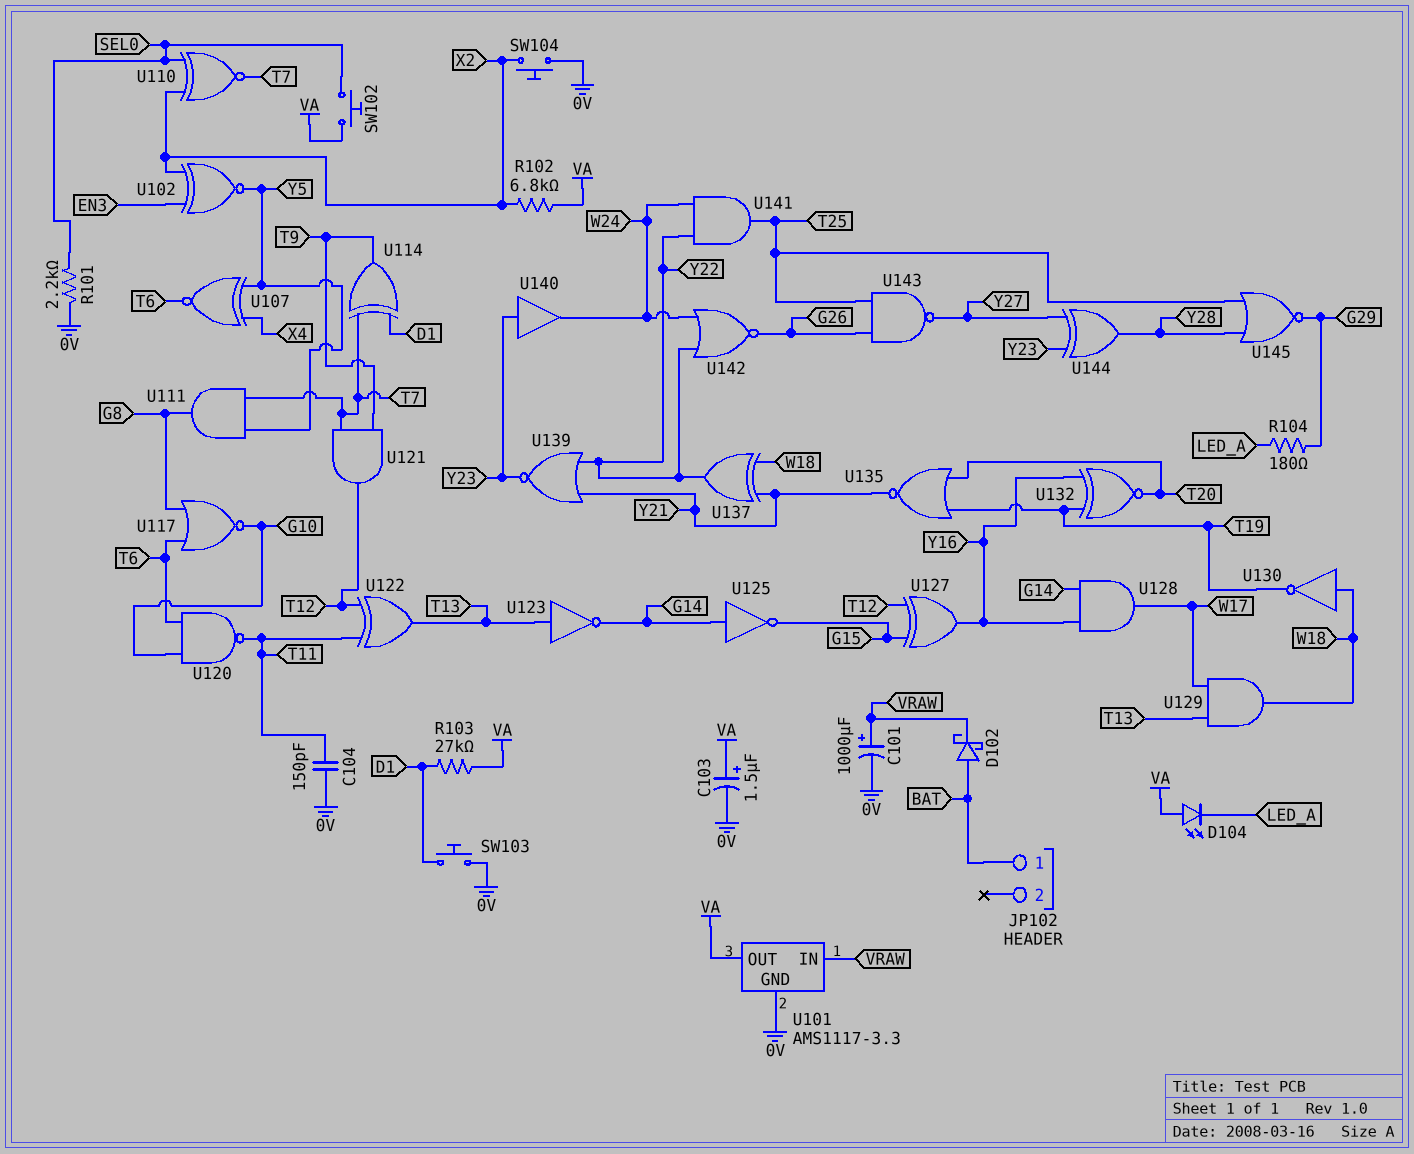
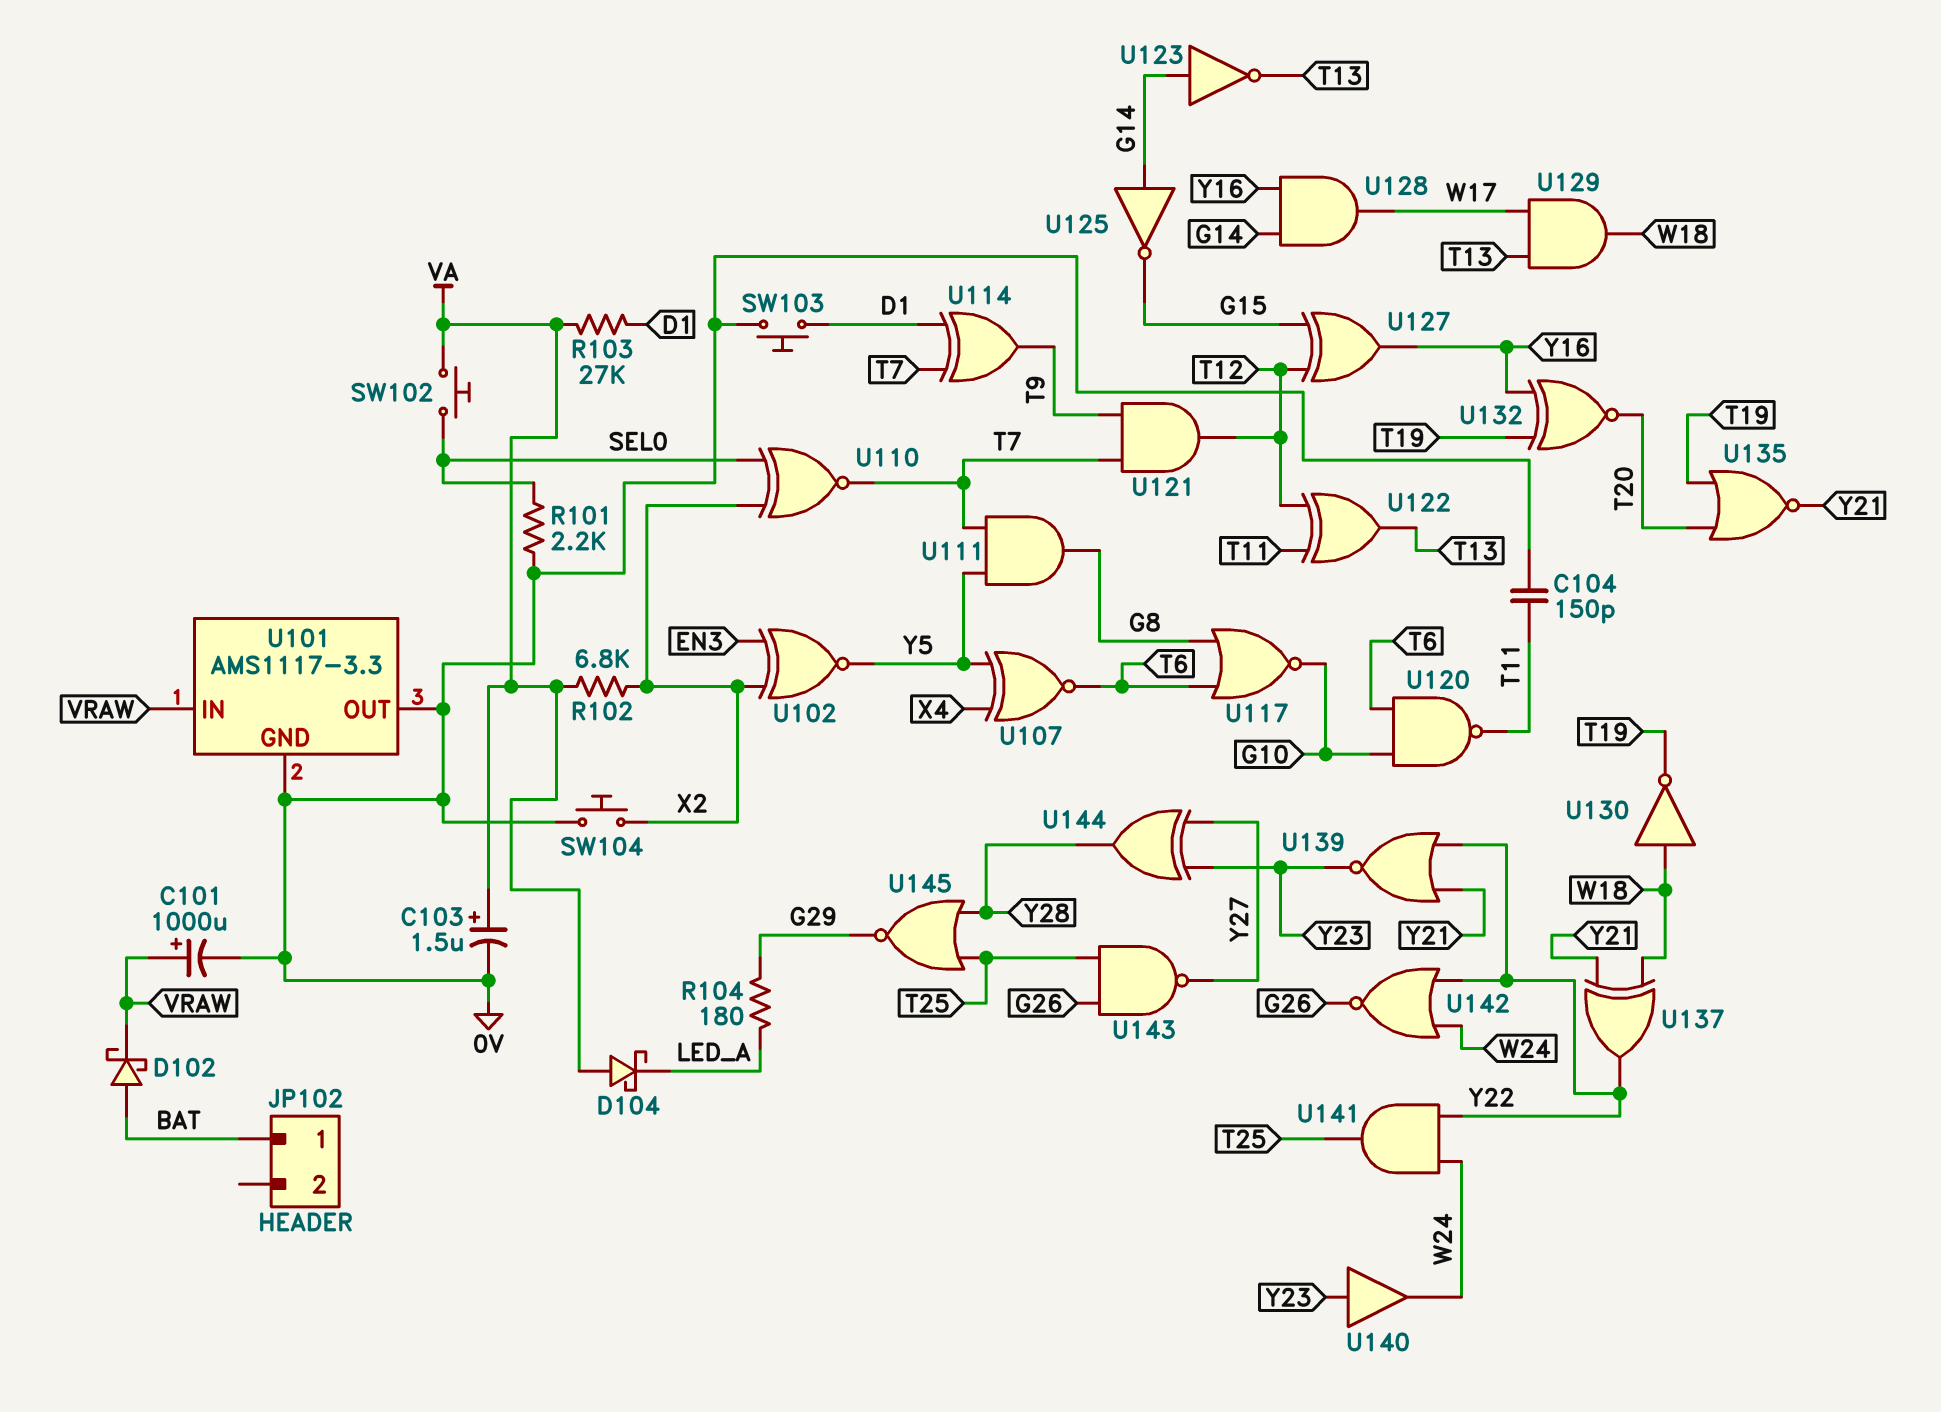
D104: LED (A VA, K LED_A) -> schottky (A VA, K LED_A)
U101 pin OUT: VA -> 0V
U123: NOT (in T13, out G14) -> NOT (in G14, out T13)

